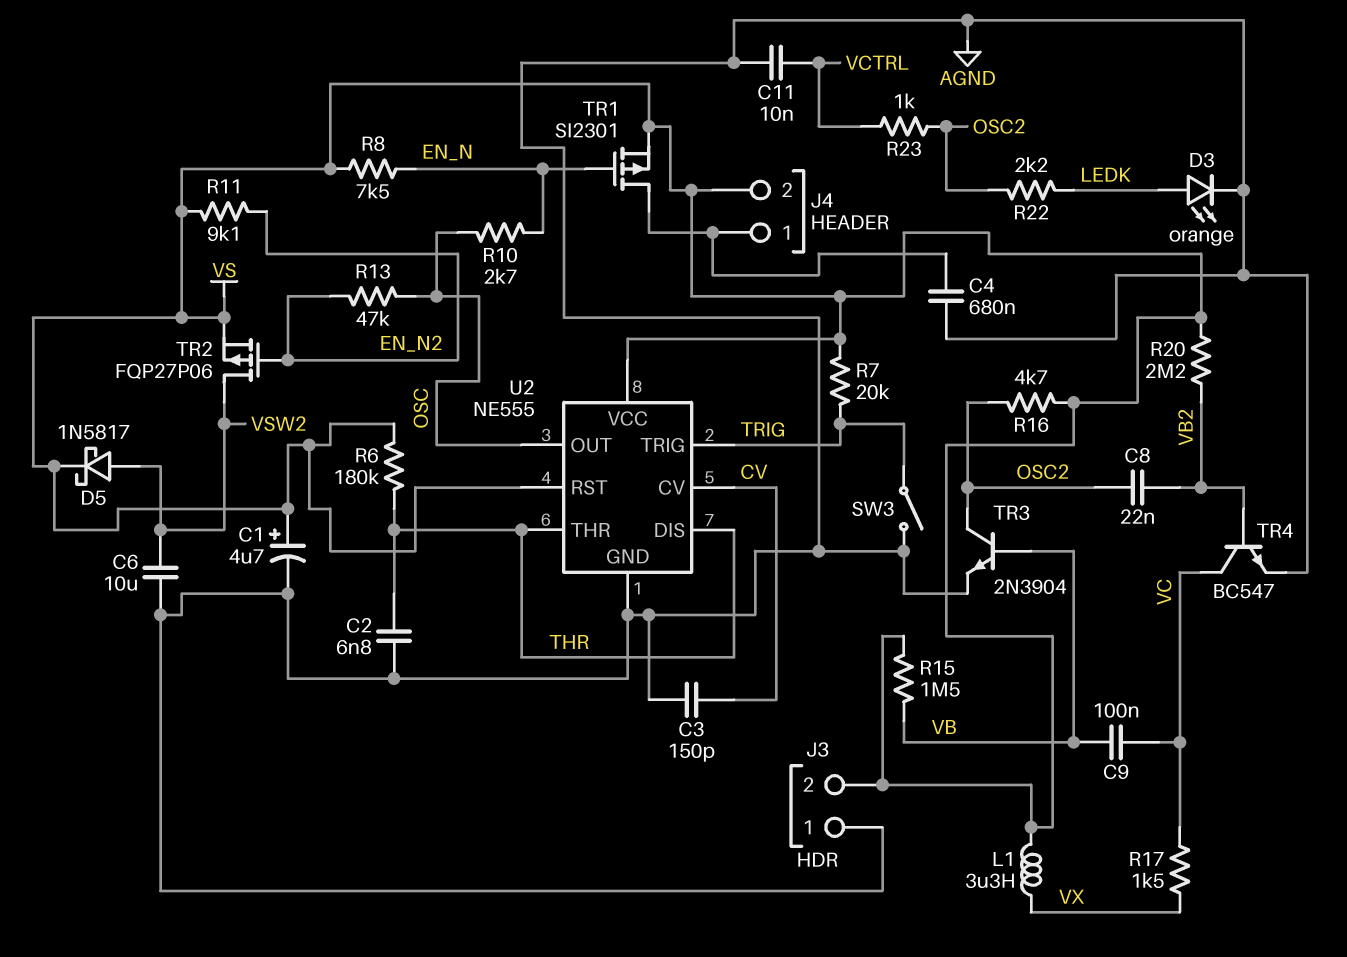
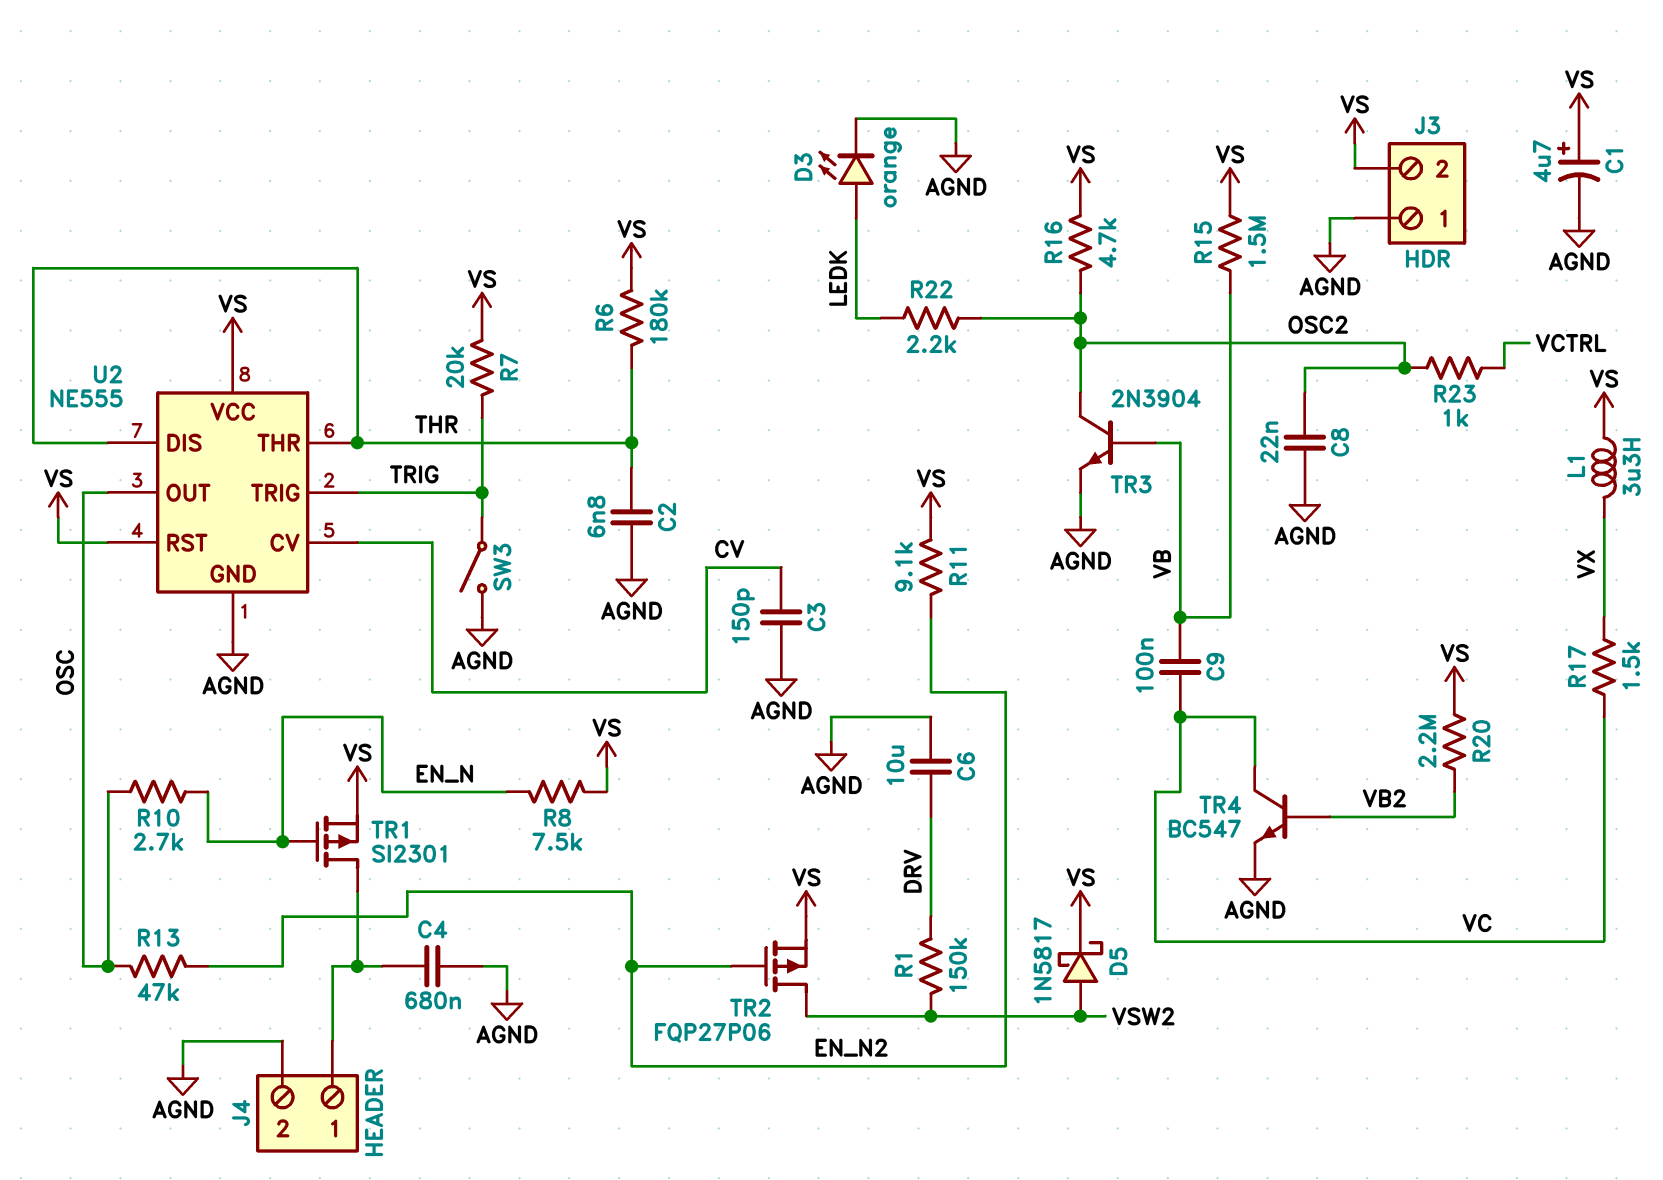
C6: 10uF (AGND, VSW2) -> 10uF (AGND, DRV)
C8: 22nF (OSC2, VB2) -> 22nF (AGND, OSC2)
C11: 10nF (AGND, VCTRL) -> none
J4 pin 2: VS -> AGND
R1: none -> 150k (DRV, VSW2)

